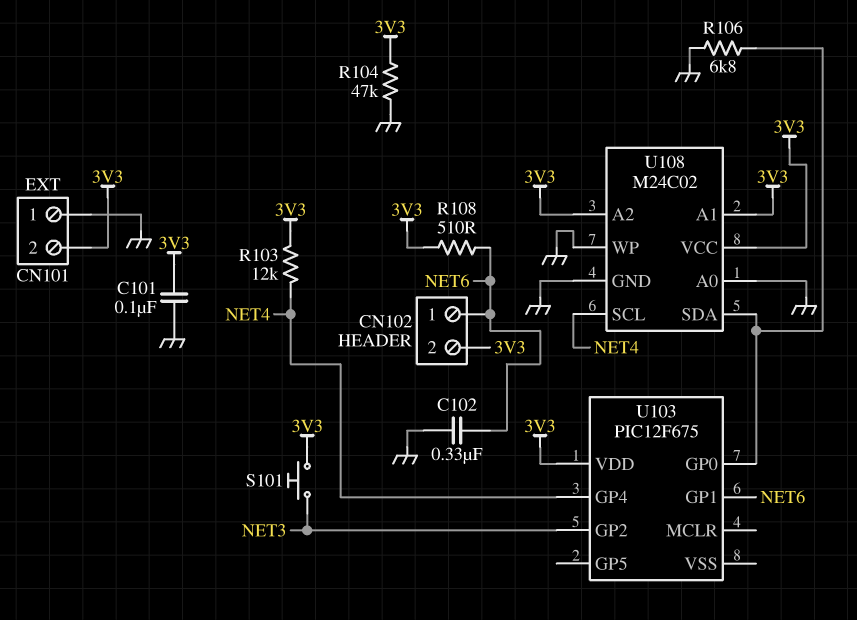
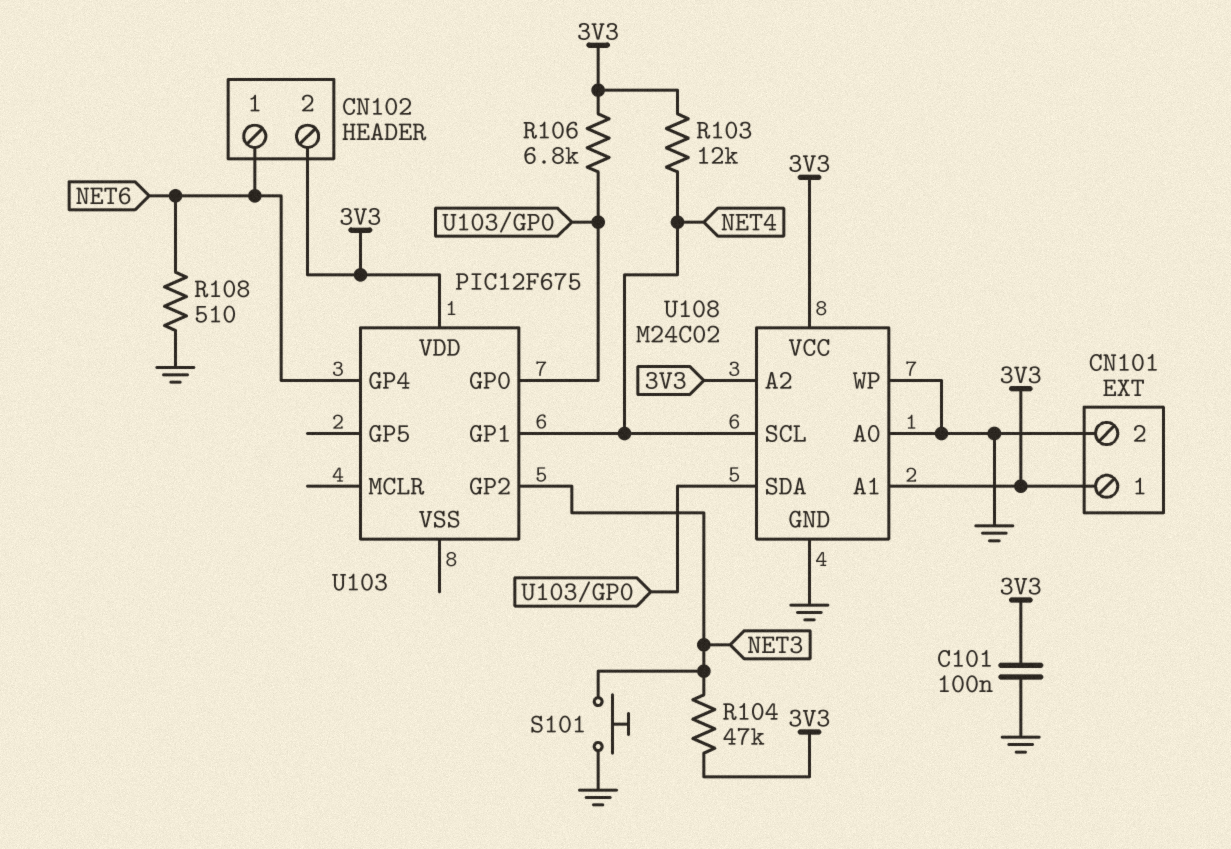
C102: 330nF (GND, NET6) -> none
CN101 pin 1: GND -> 3V3
CN101 pin 2: 3V3 -> GND
R104: 47k (3V3, GND) -> 47k (3V3, NET3)
R106: 6.8k (GND, U103/GP0) -> 6.8k (3V3, U103/GP0)
R108: 510 (3V3, NET6) -> 510 (GND, NET6)
S101: button (3V3, NET3) -> button (GND, NET3)
U103 pin GP1: NET6 -> NET4
U103 pin GP4: NET4 -> NET6

